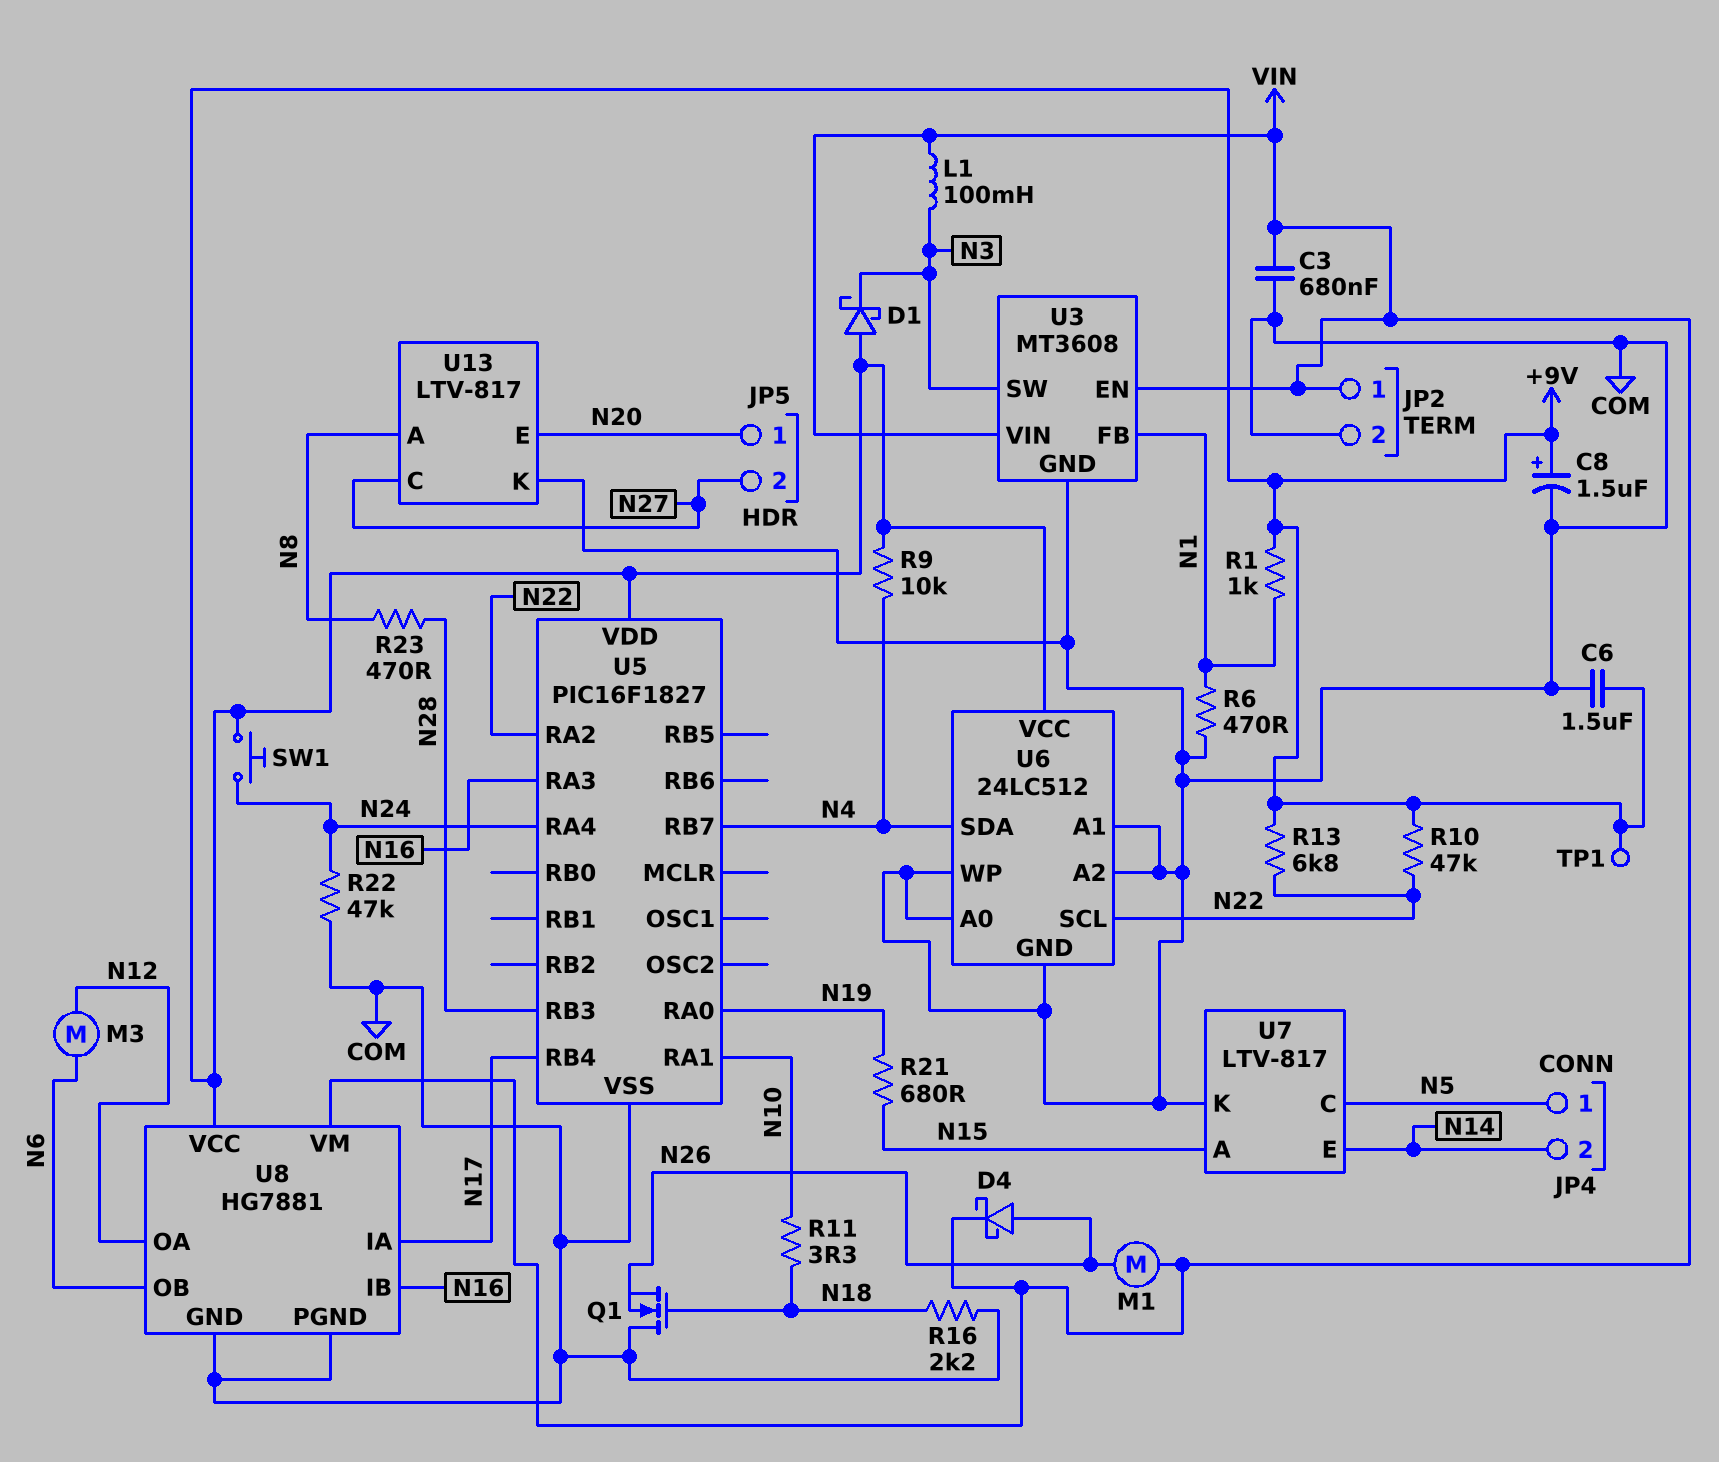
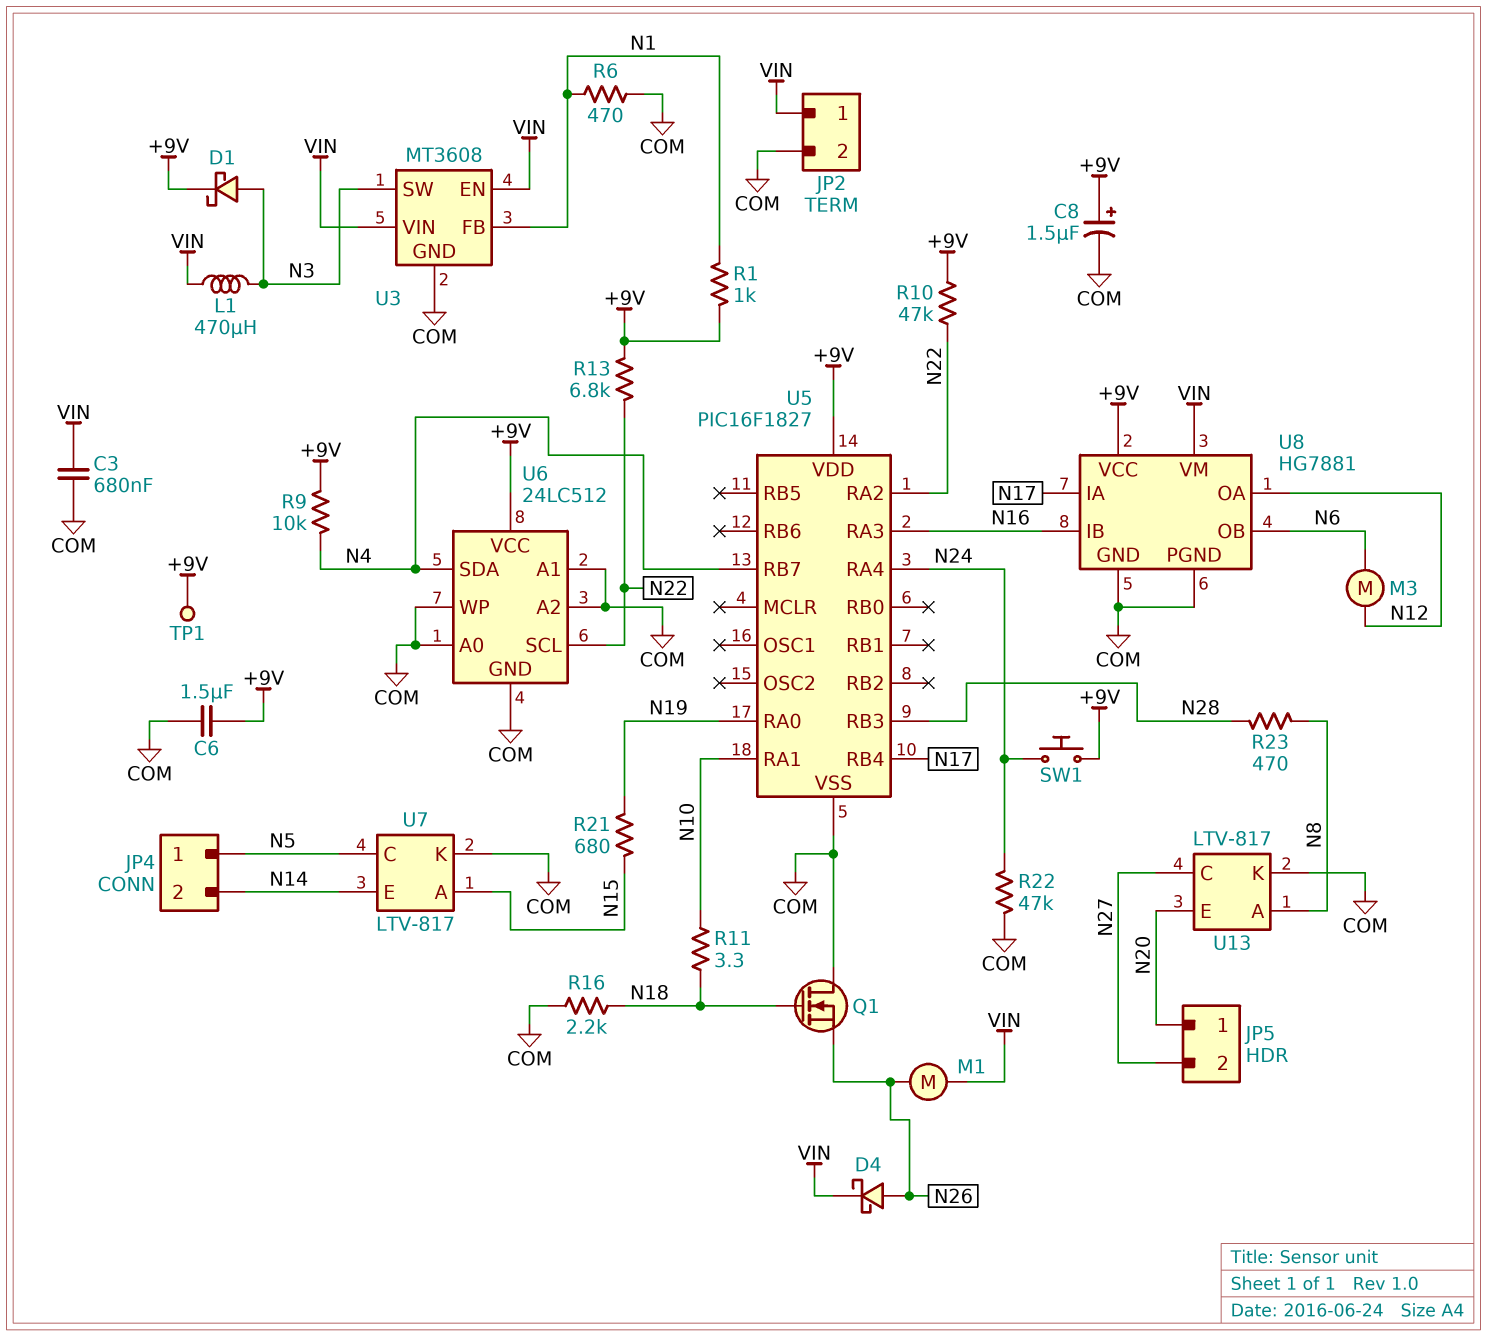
D1: schottky (A +9V, K N3) -> schottky (A N3, K +9V)
L1: 100mH (N3, VIN) -> 470uH (N3, VIN)

